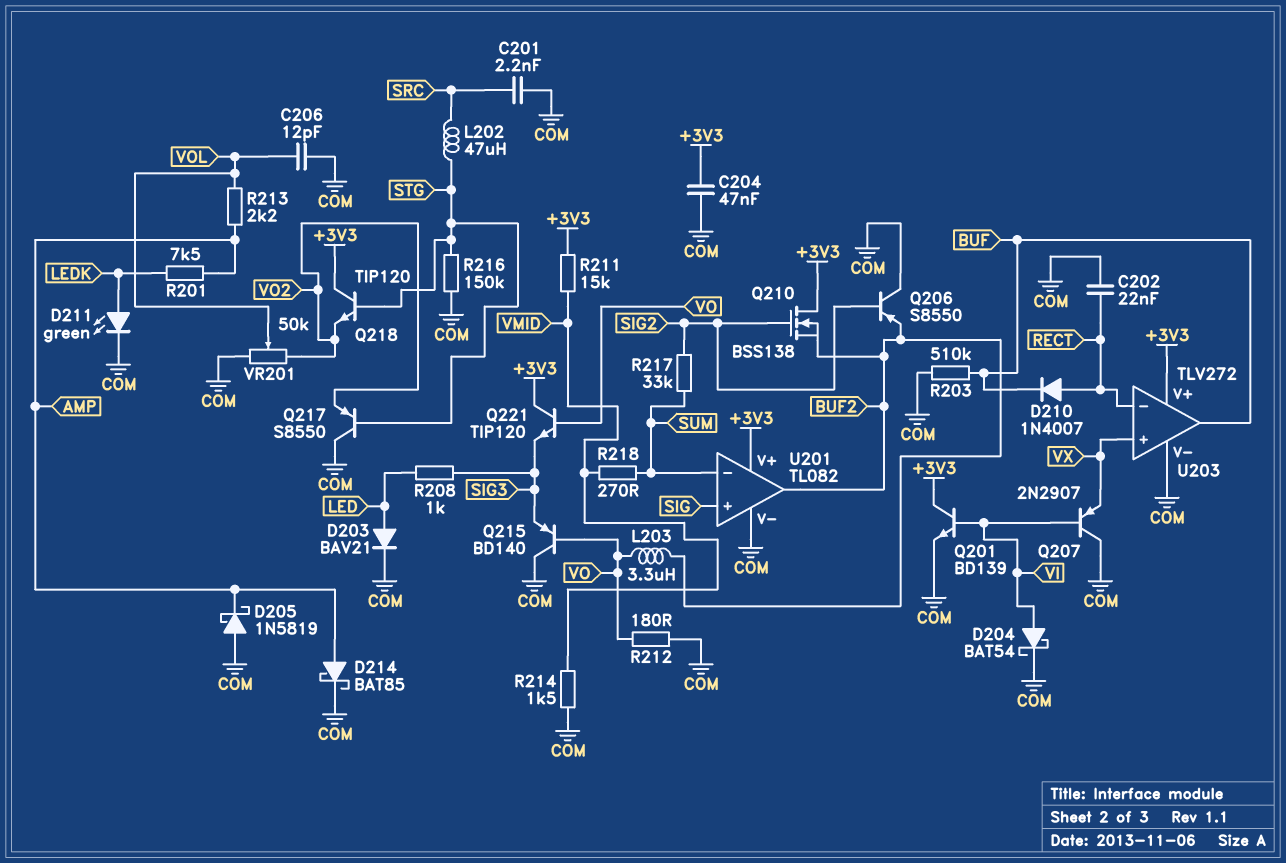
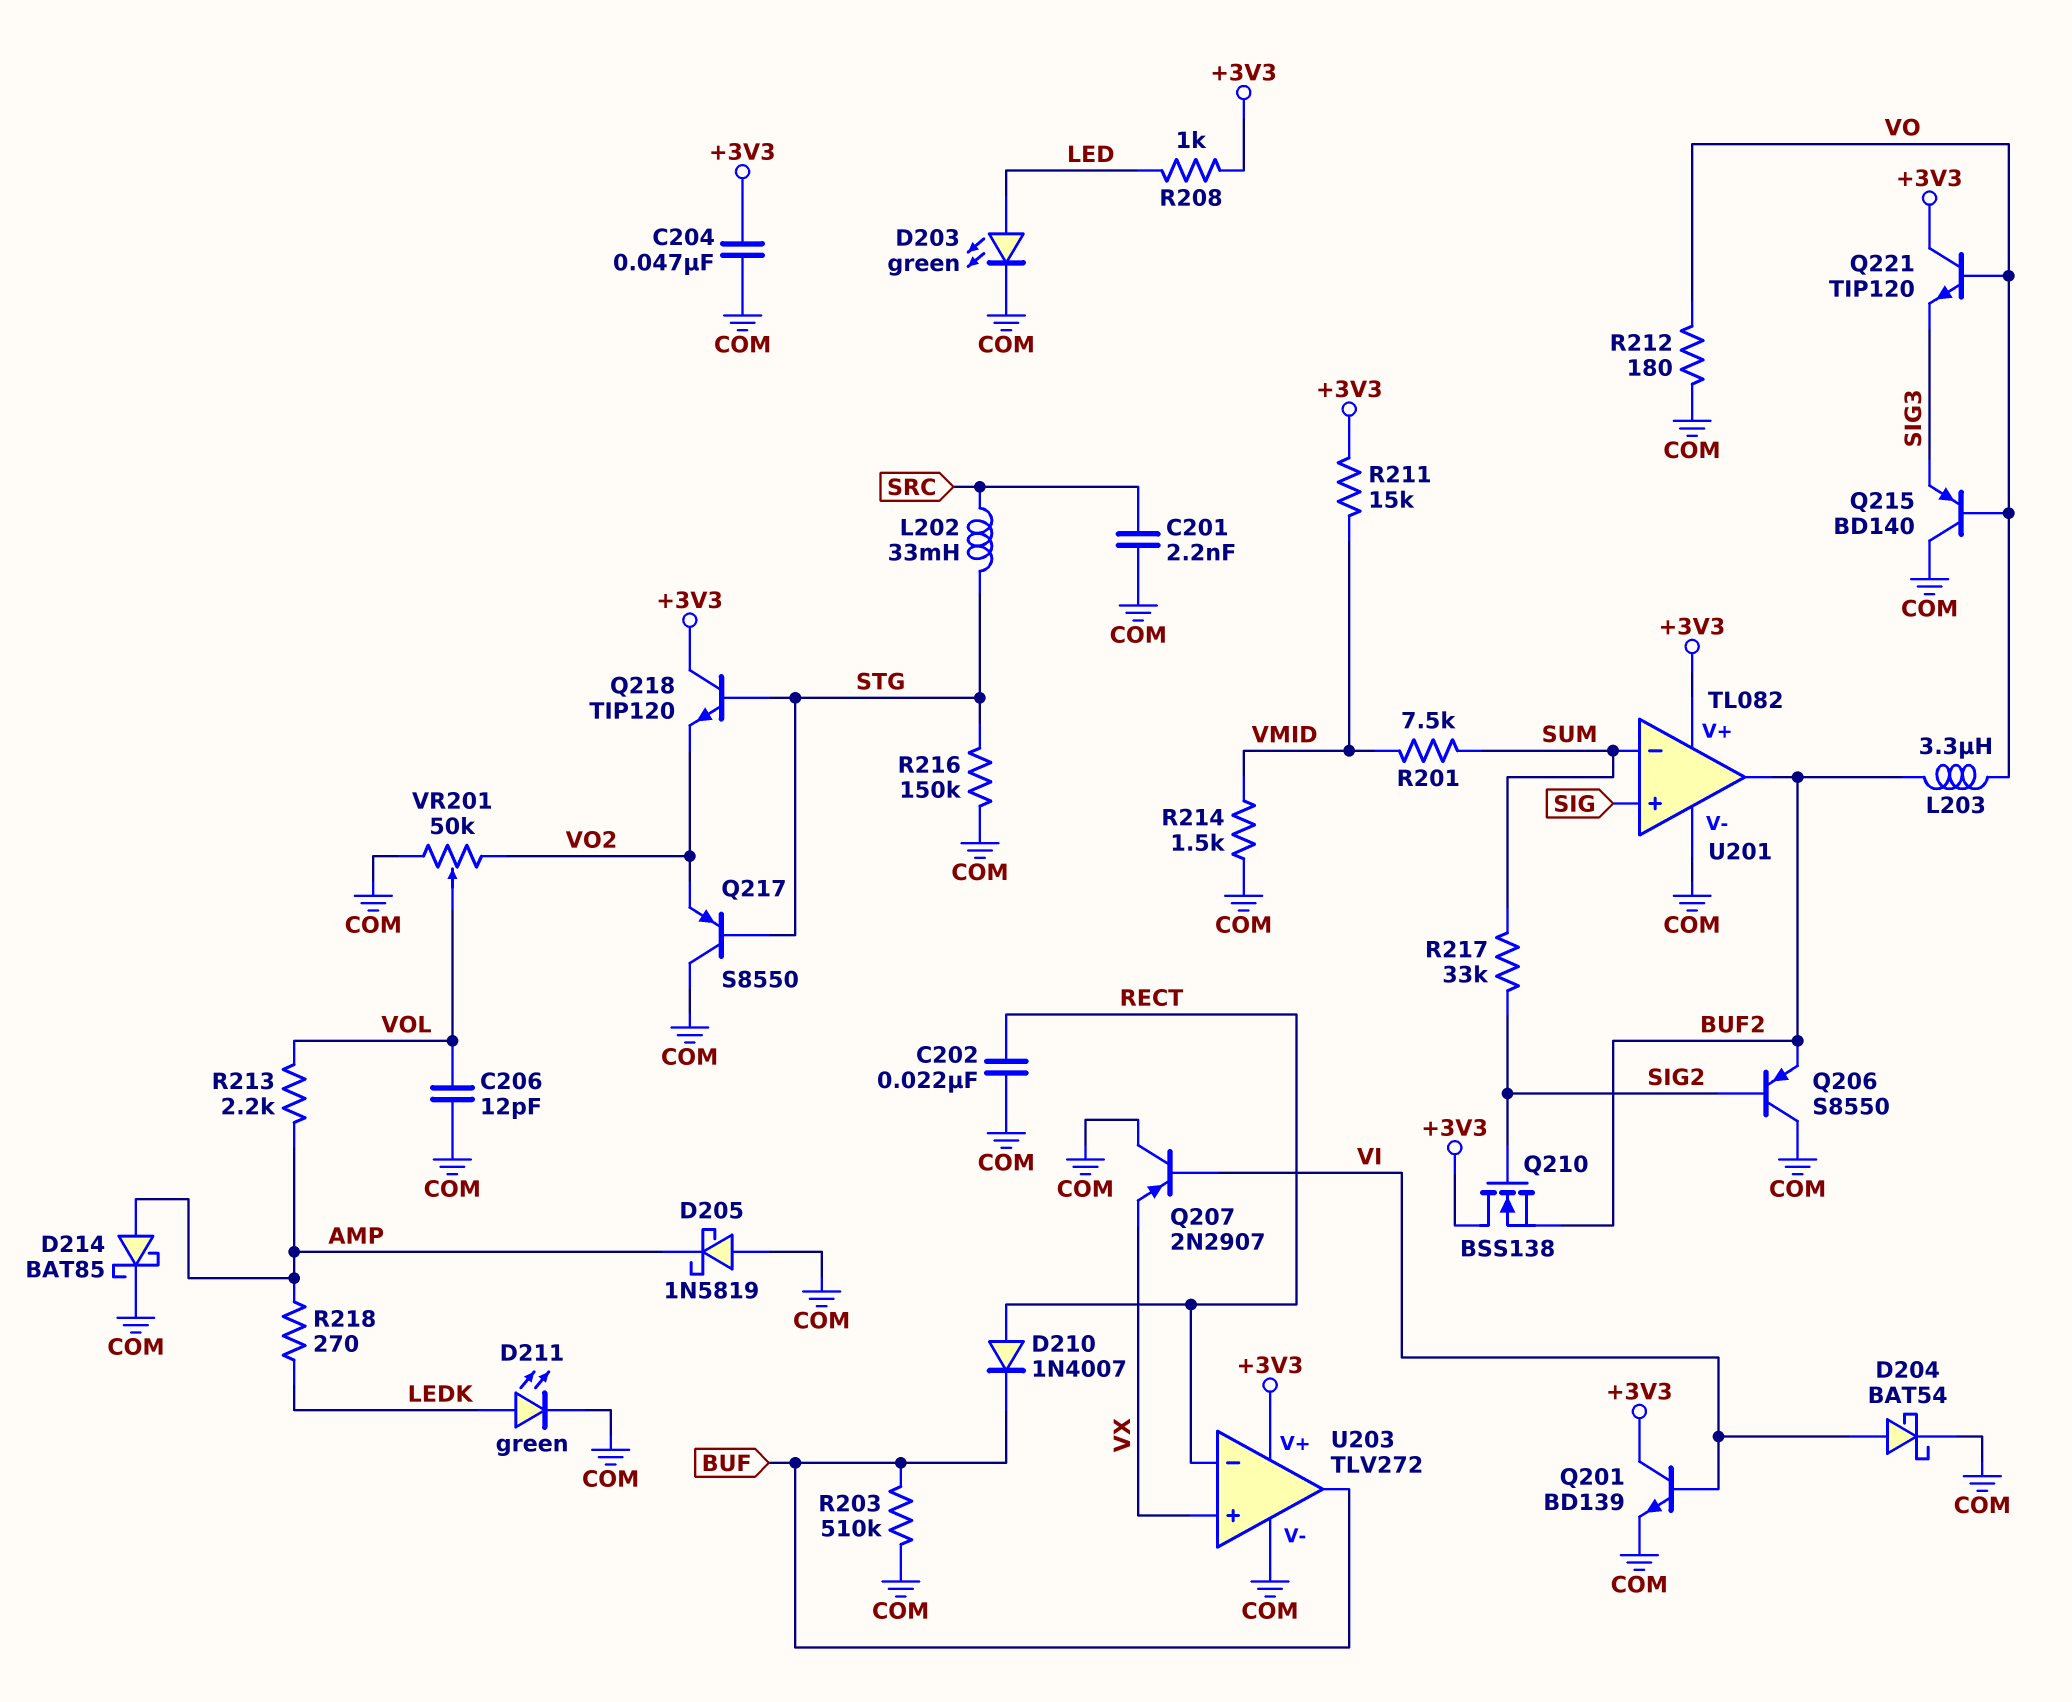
D203: diode BAV21 (A LED, K COM) -> LED green (A LED, K COM)
L202: 47uH (SRC, STG) -> 33mH (SRC, STG)
R201: 7.5k (AMP, LEDK) -> 7.5k (SUM, VMID)
R208: 1k (LED, SIG3) -> 1k (+3V3, LED)
R218: 270 (SUM, VMID) -> 270 (AMP, LEDK)

